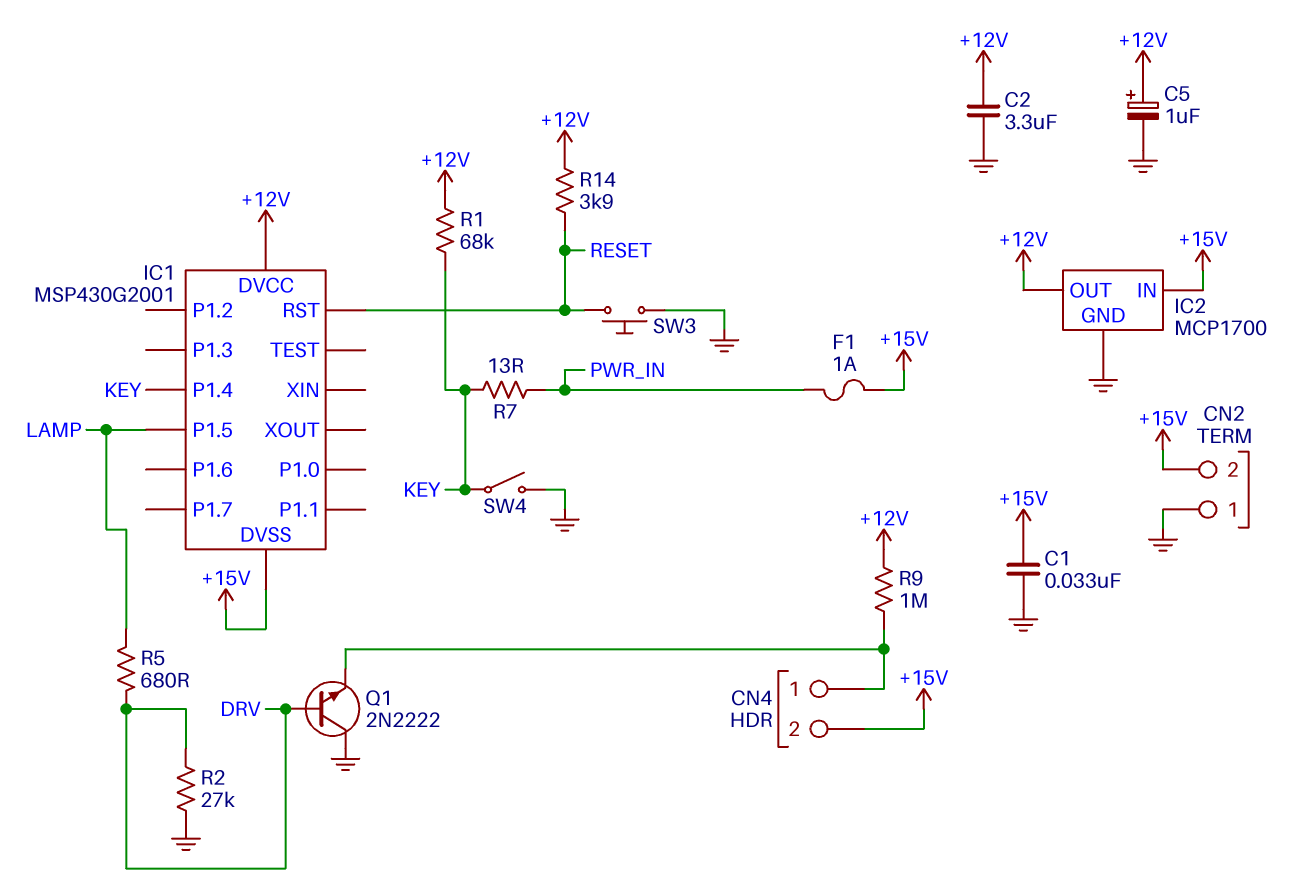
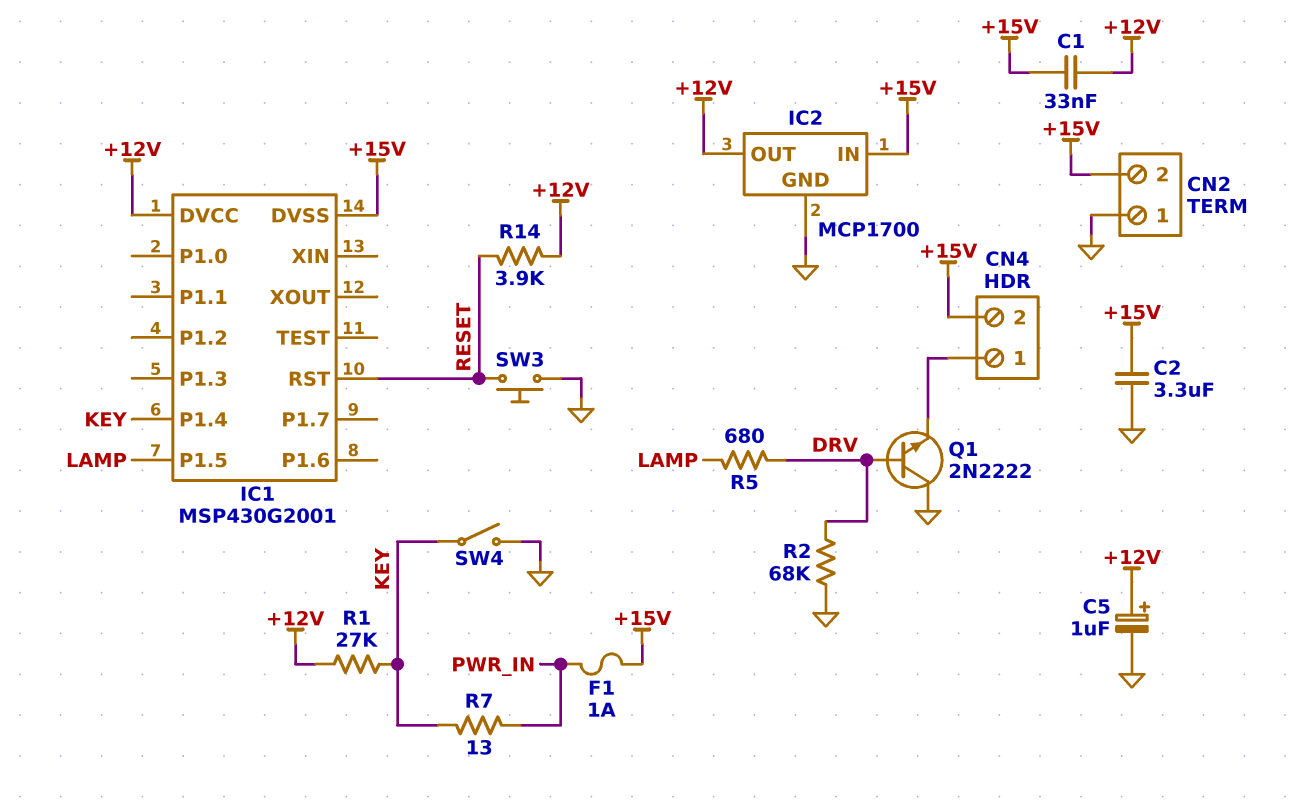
C1: 33nF (+15V, GND) -> 33nF (+12V, +15V)
C2: 3.3uF (+12V, GND) -> 3.3uF (+15V, GND)
R1: 68k (+12V, KEY) -> 27k (+12V, KEY)
R2: 27k (DRV, GND) -> 68k (DRV, GND)
R9: 1M (+12V, CN4/1) -> none

